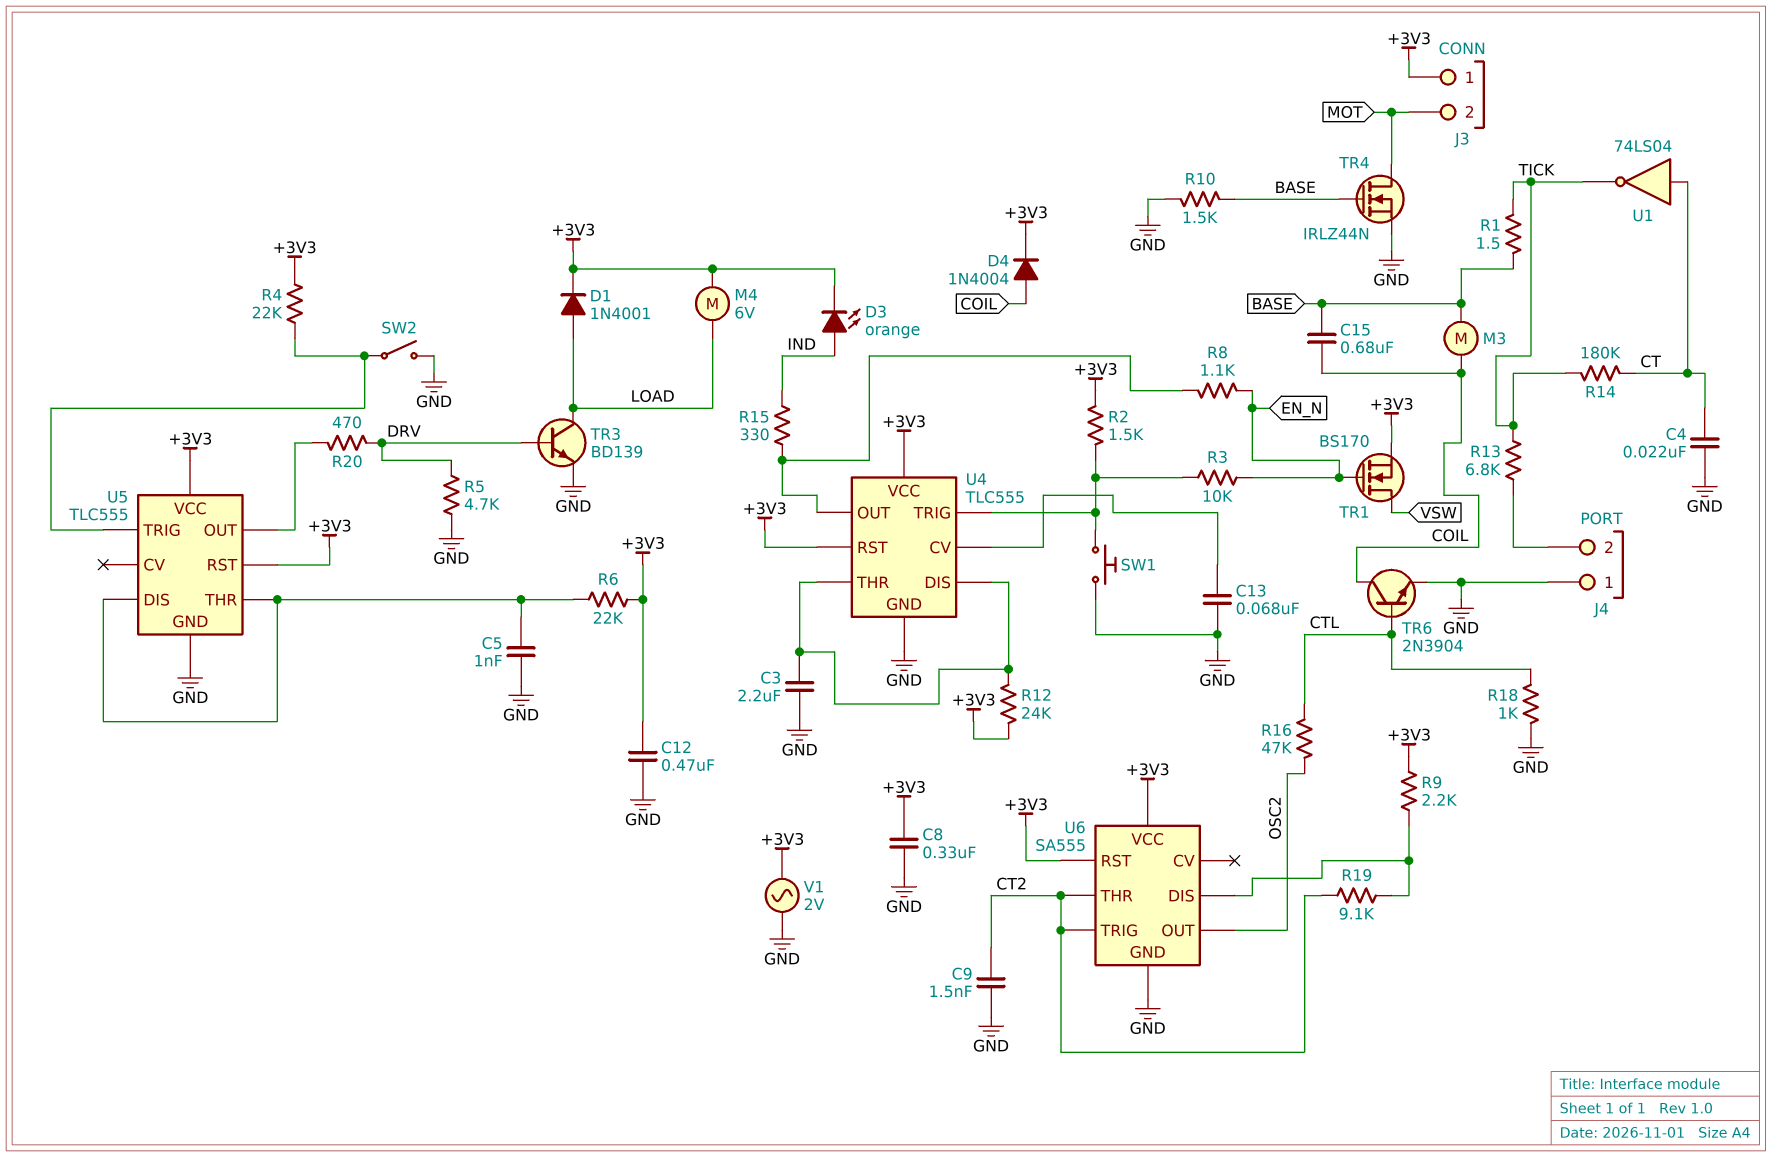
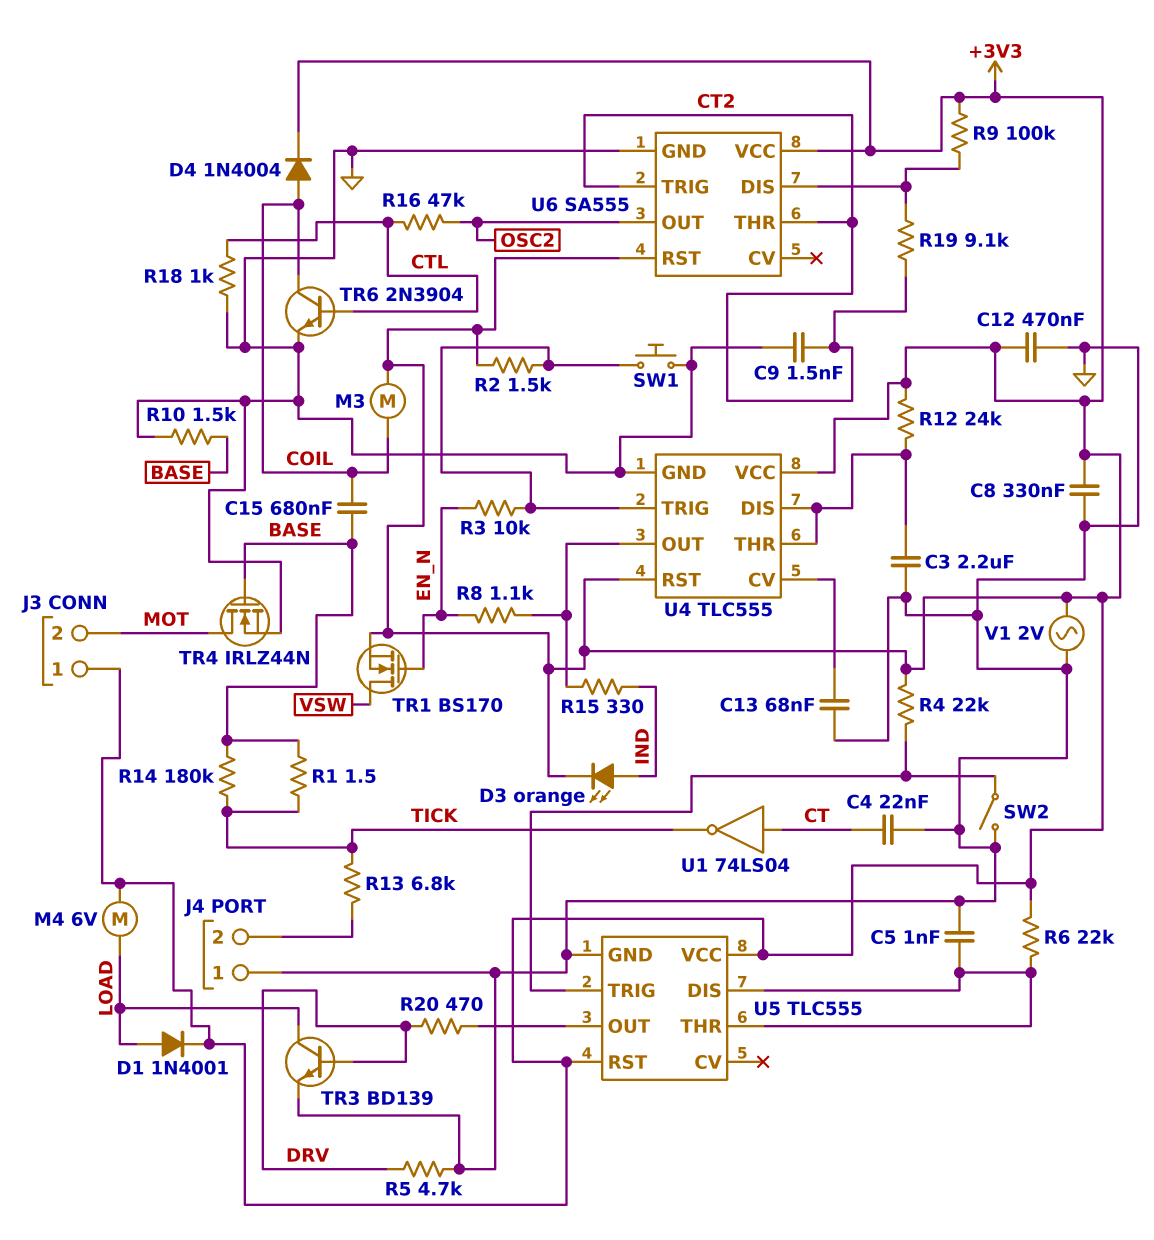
M3: motor (BASE, COIL) -> motor (+3V3, COIL)
R9: 2.2k (+3V3, U6/DIS) -> 100k (+3V3, U6/DIS)
R14: 180k (CT, TICK) -> 180k (BASE, TICK)

